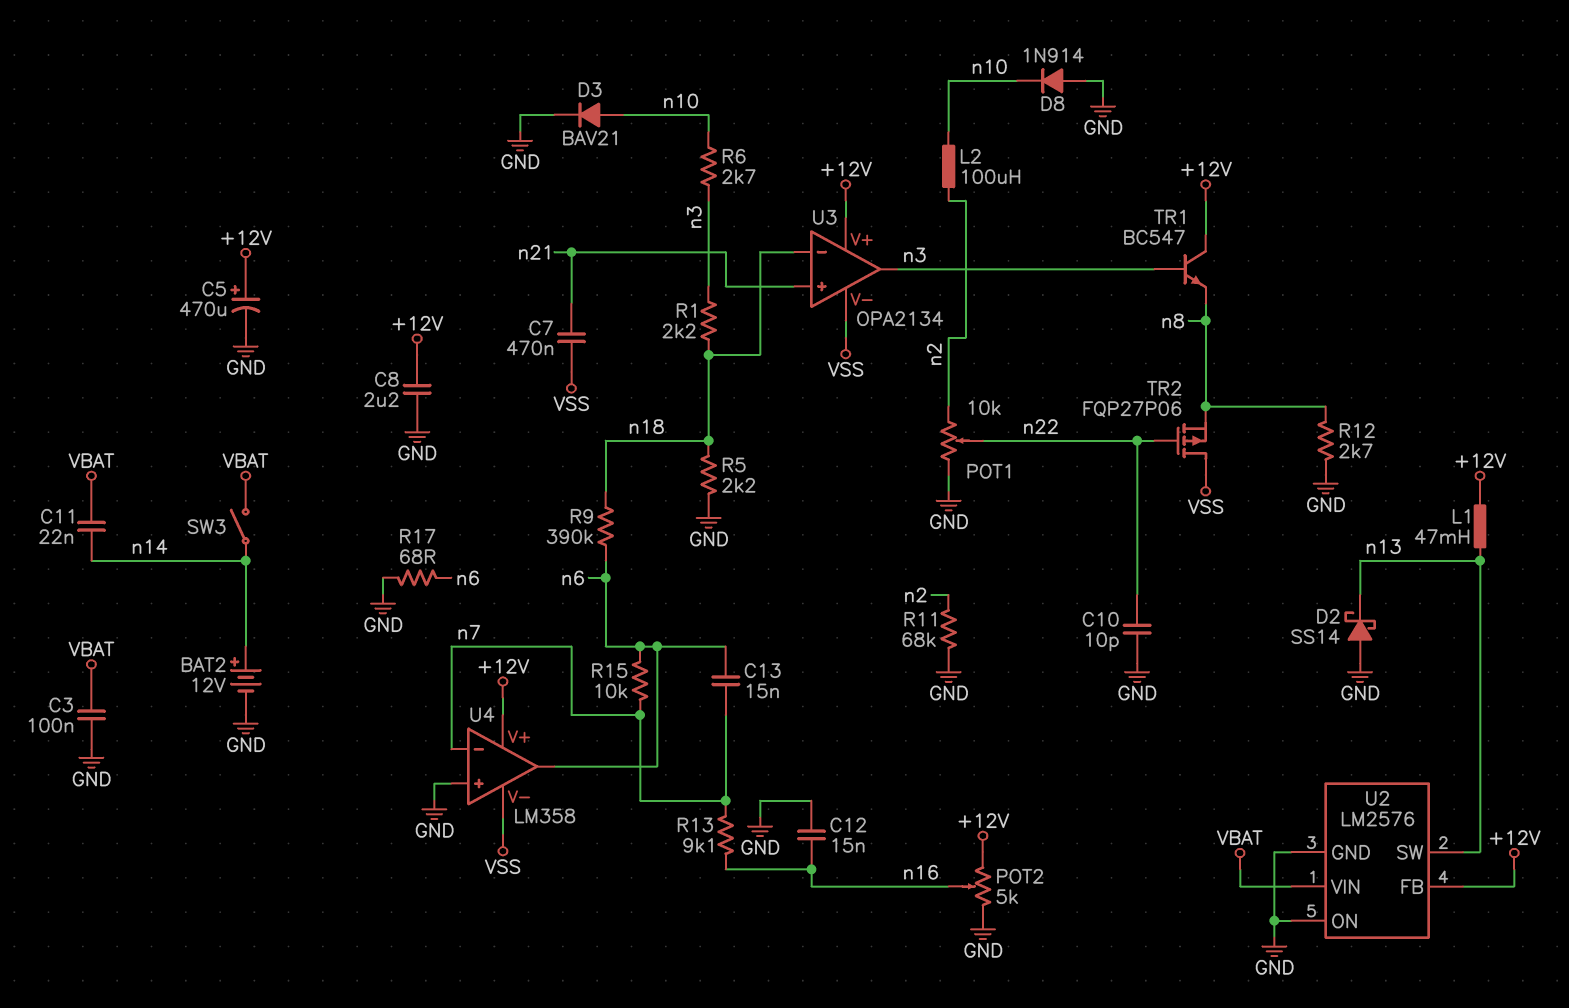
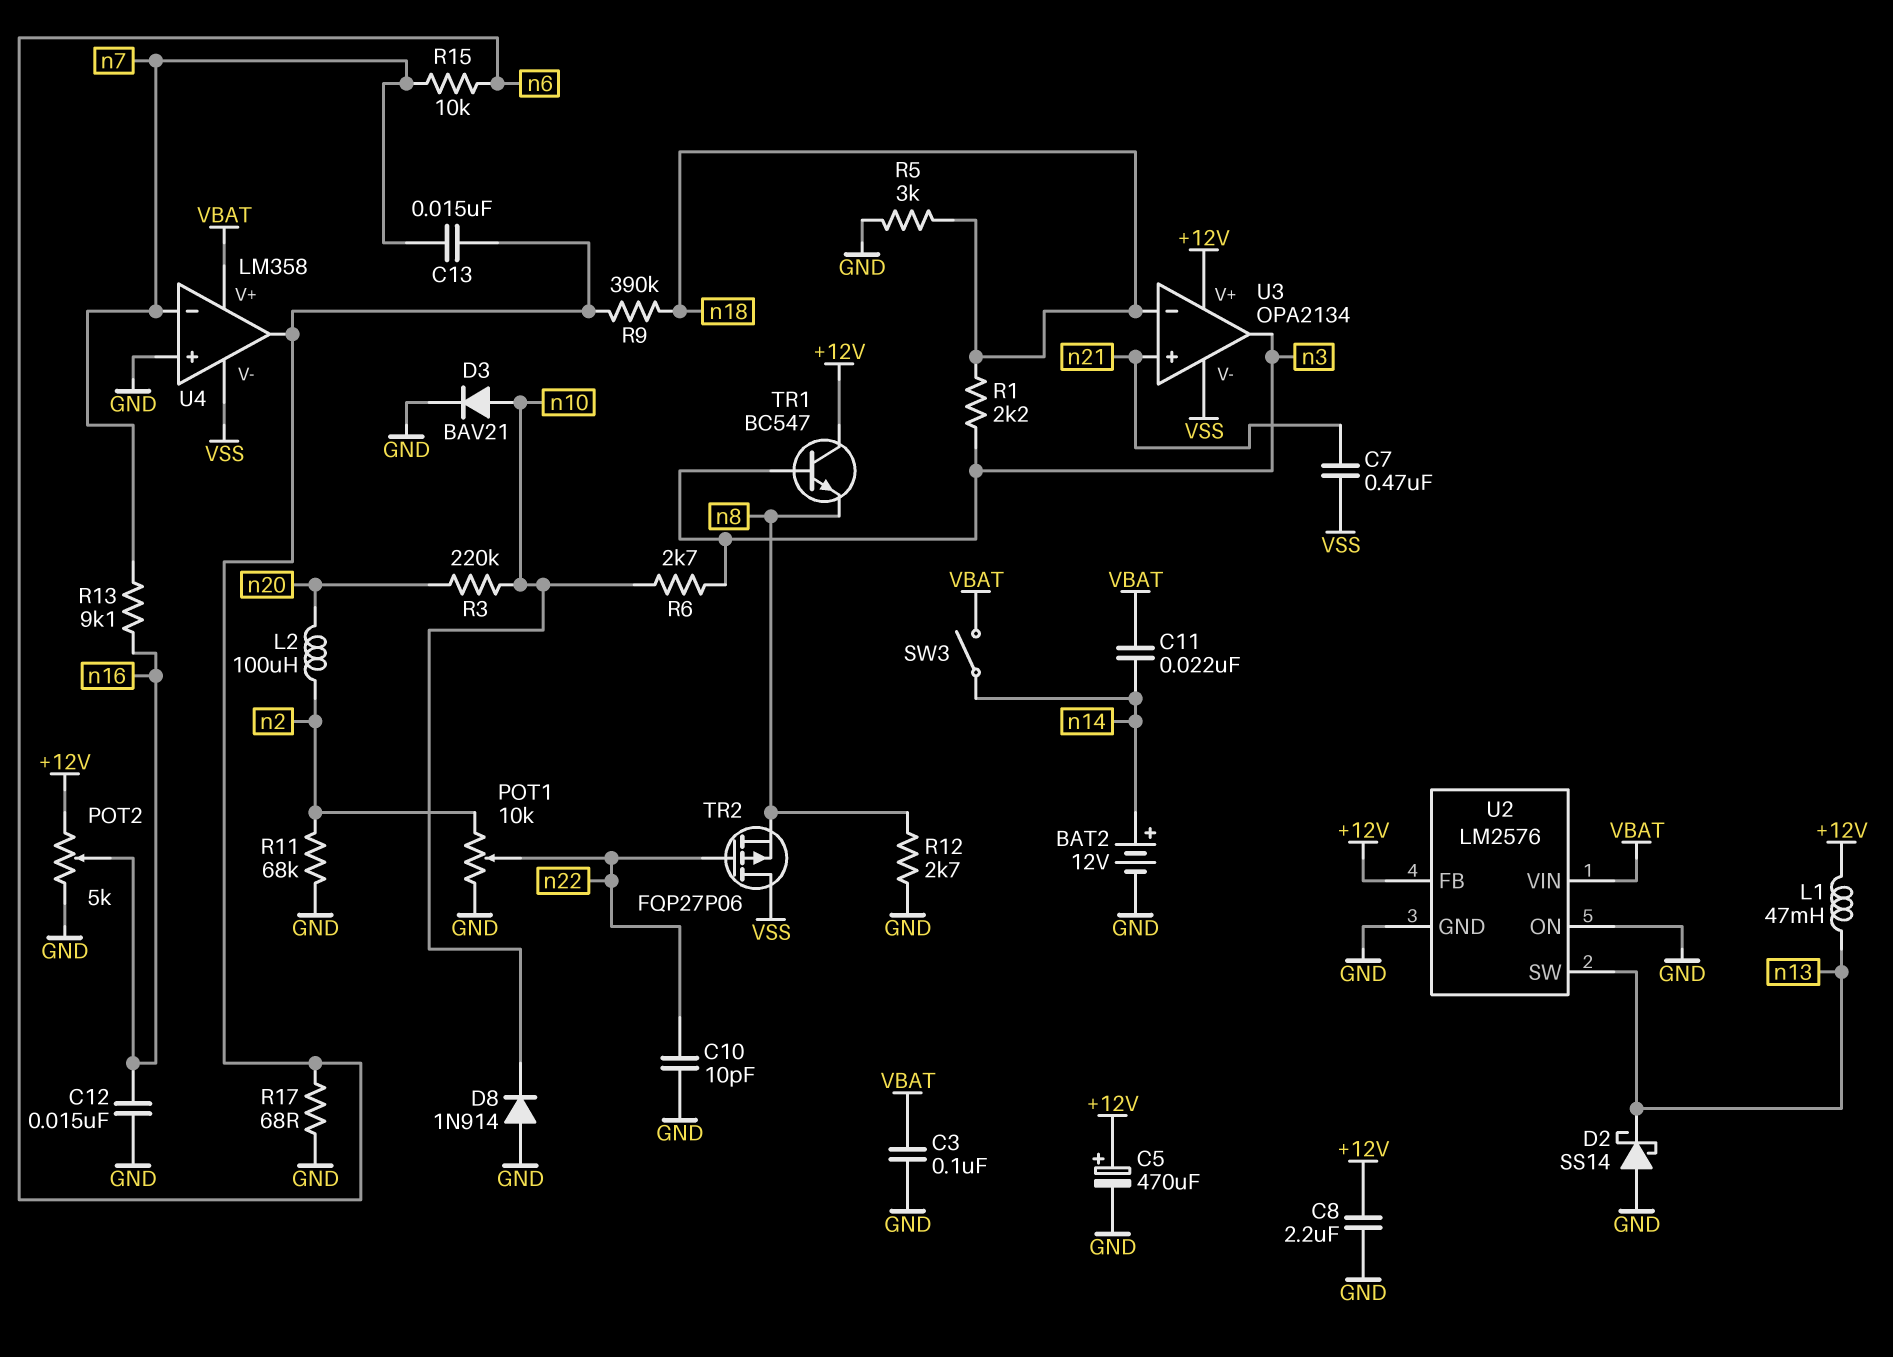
L2: 100uH (n2, n10) -> 100uH (n2, n20)
R3: none -> 220k (n10, n20)
R5: 2.2k (GND, n18) -> 3k (GND, n18)
U4 pin V+: +12V -> VBAT

